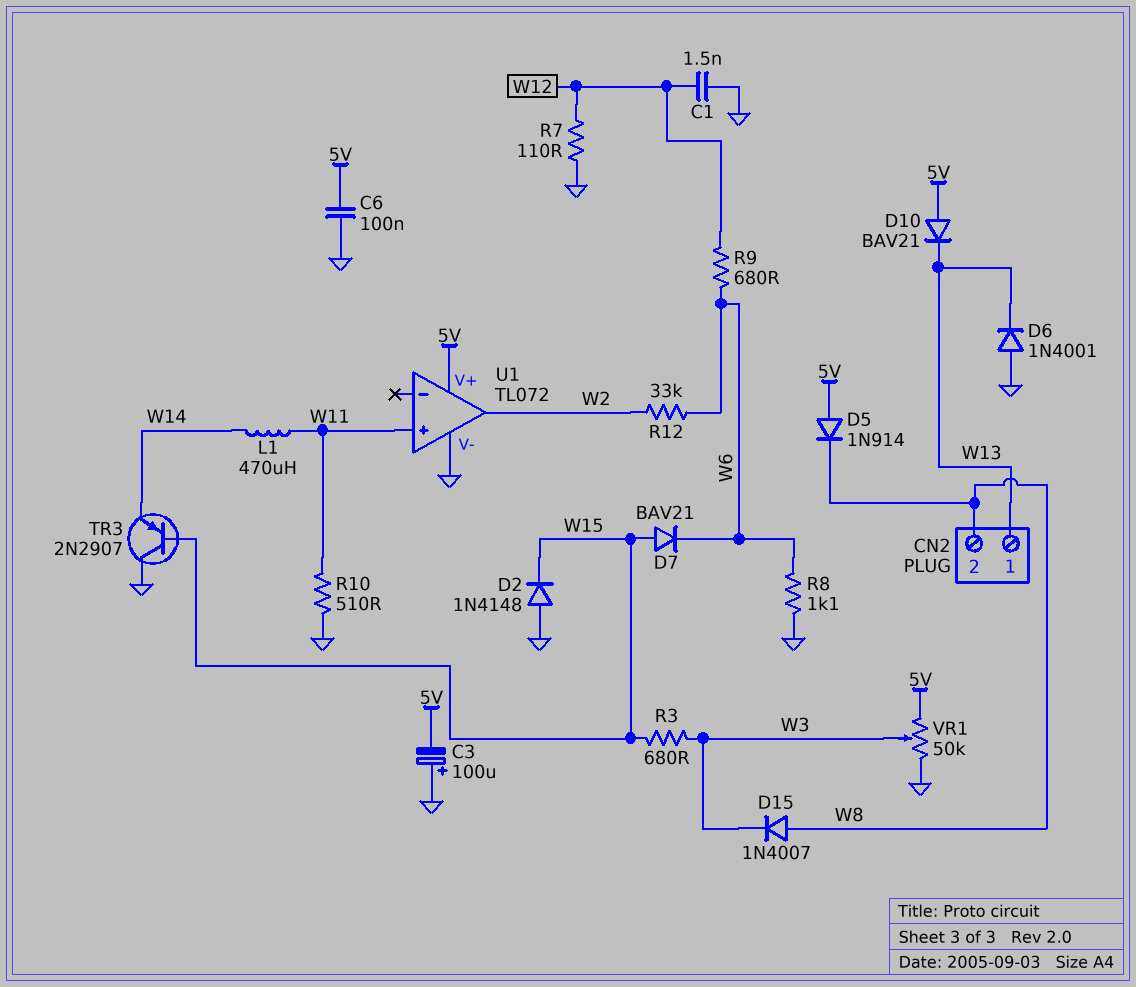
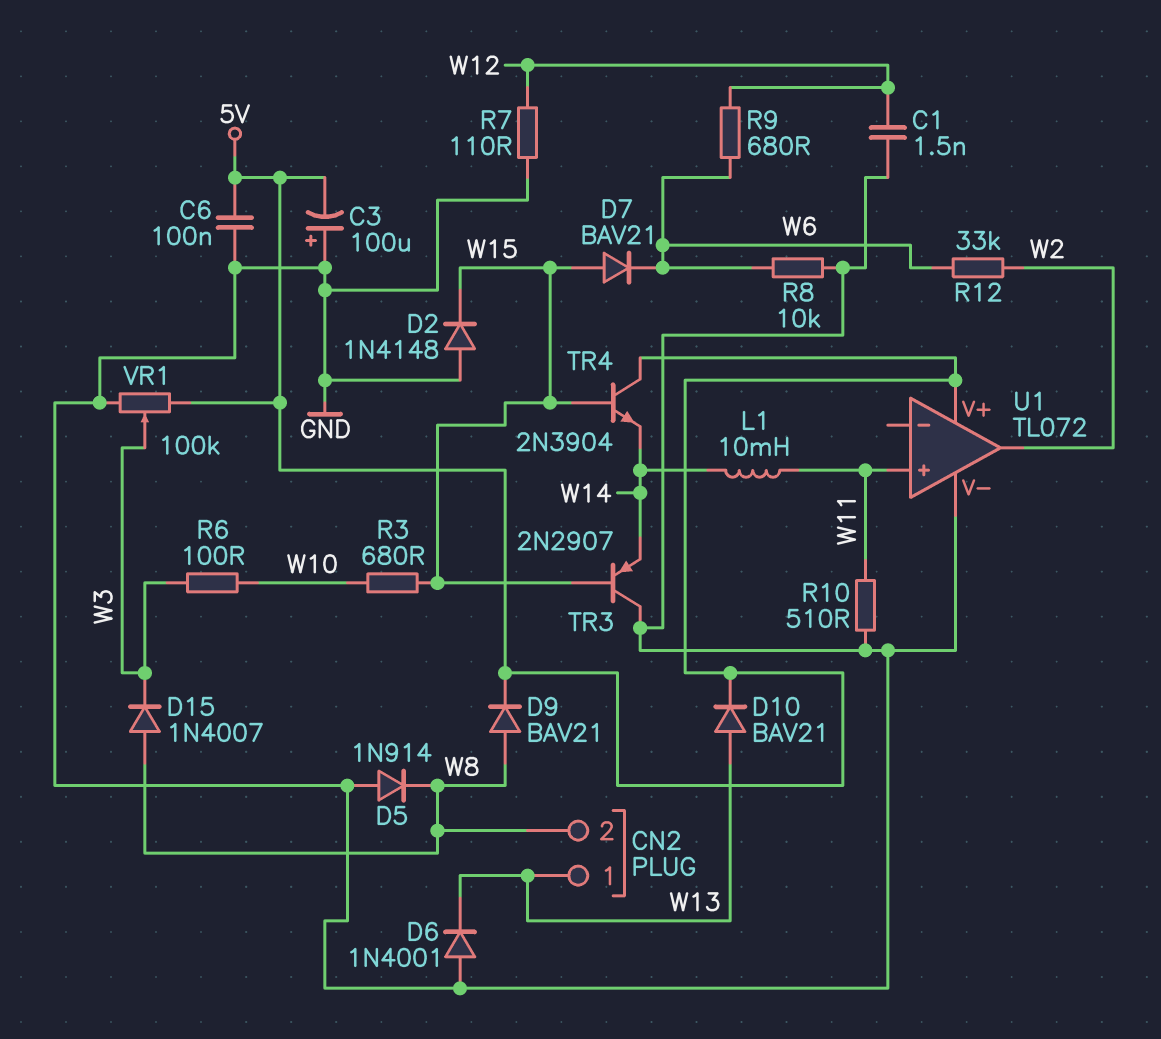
D5: diode 1N914 (A 5V, K W8) -> diode 1N914 (A GND, K W8)
D9: none -> diode BAV21 (A W8, K 5V)
D10: diode BAV21 (A 5V, K W13) -> diode BAV21 (A W13, K 5V)
L1: 470uH (W11, W14) -> 10mH (W11, W14)
R3: 680 (W3, W15) -> 680 (W10, W15)
R6: none -> 100 (W3, W10)
R8: 1.1k (GND, W6) -> 10k (GND, W6)
TR4: none -> NPN 2N3904 (B W15, C 5V, E W14)
VR1: 50k (5V, GND, wiper W3) -> 100k (5V, GND, wiper W3)

